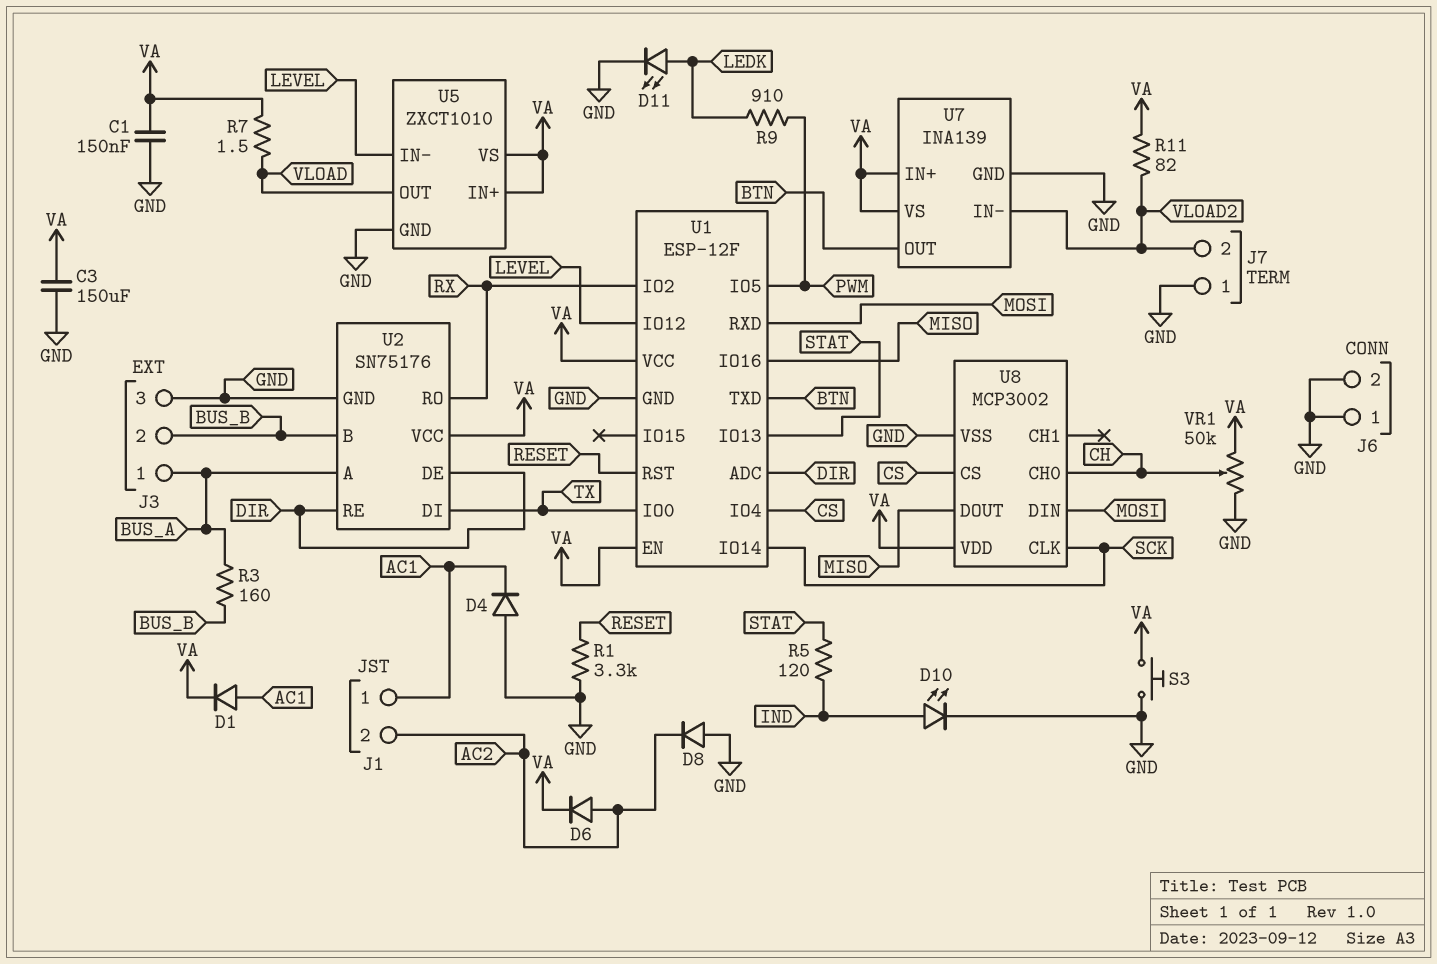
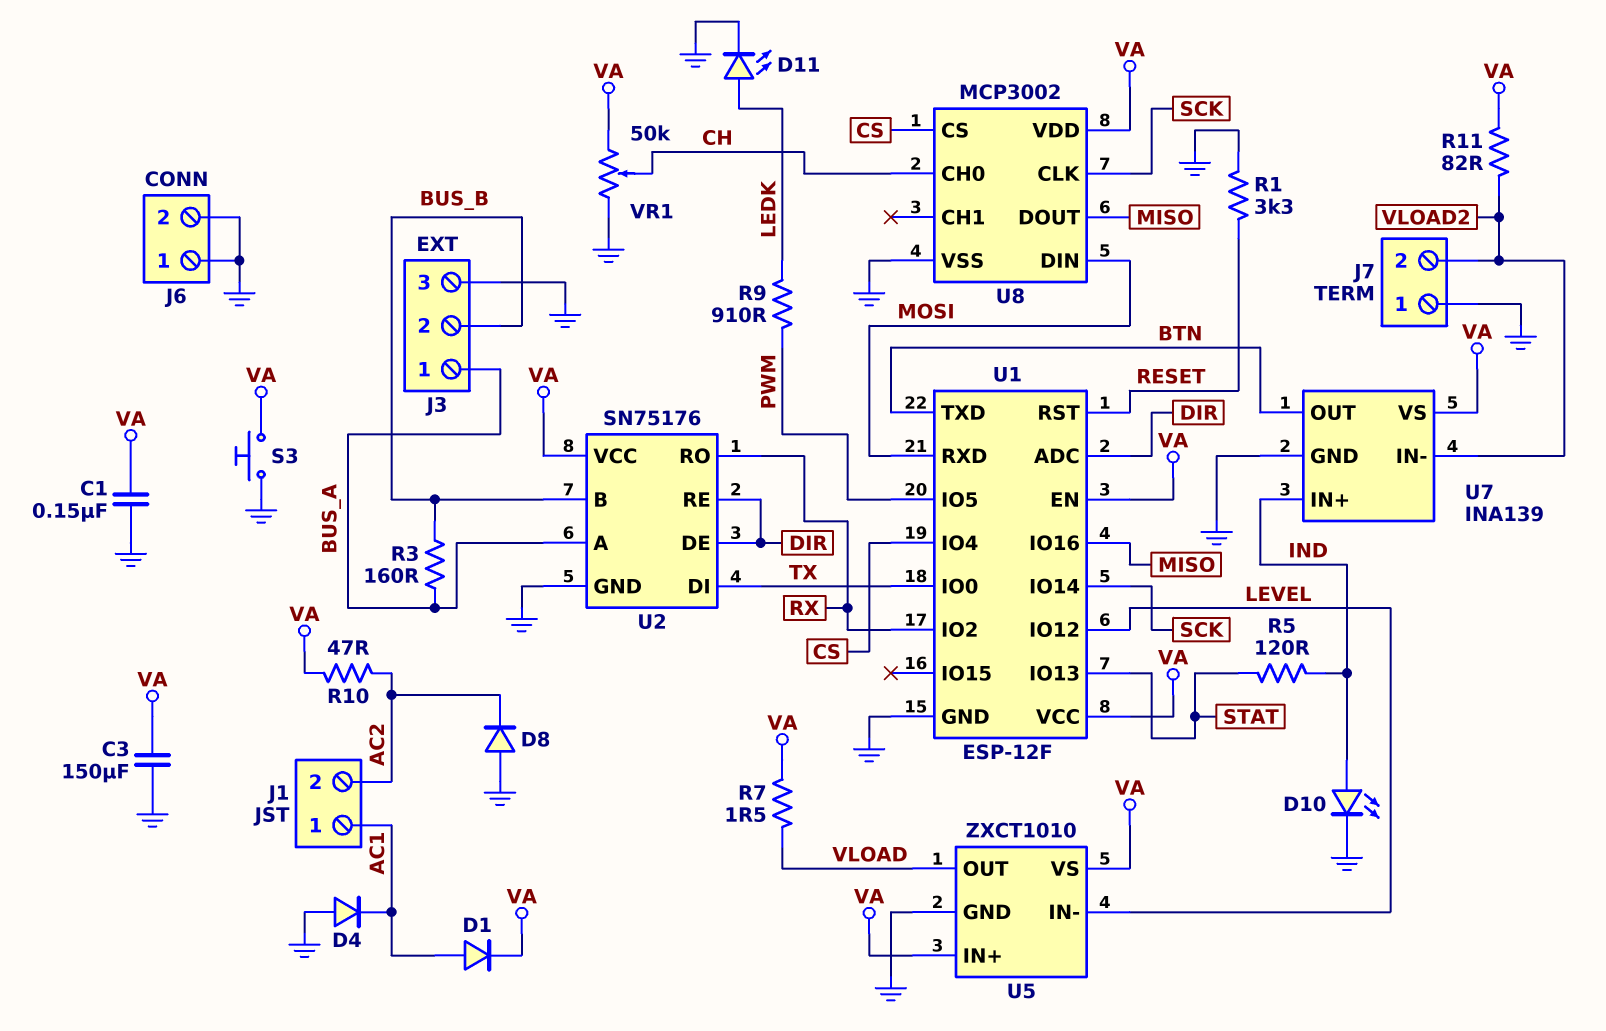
D6: diode (A AC2, K VA) -> none
R10: none -> 47 (AC2, VA)
U7 pin IN+: VA -> IND

